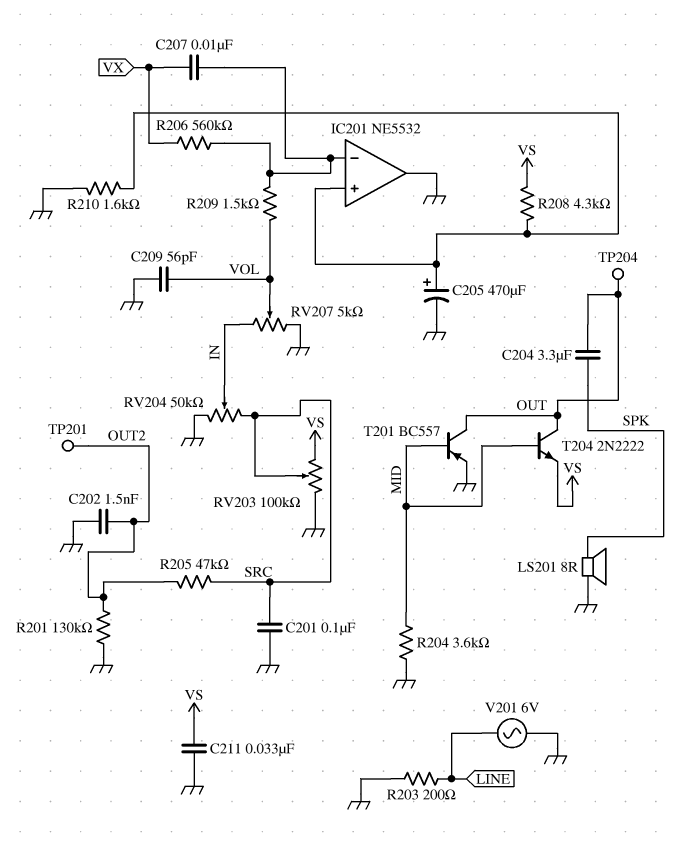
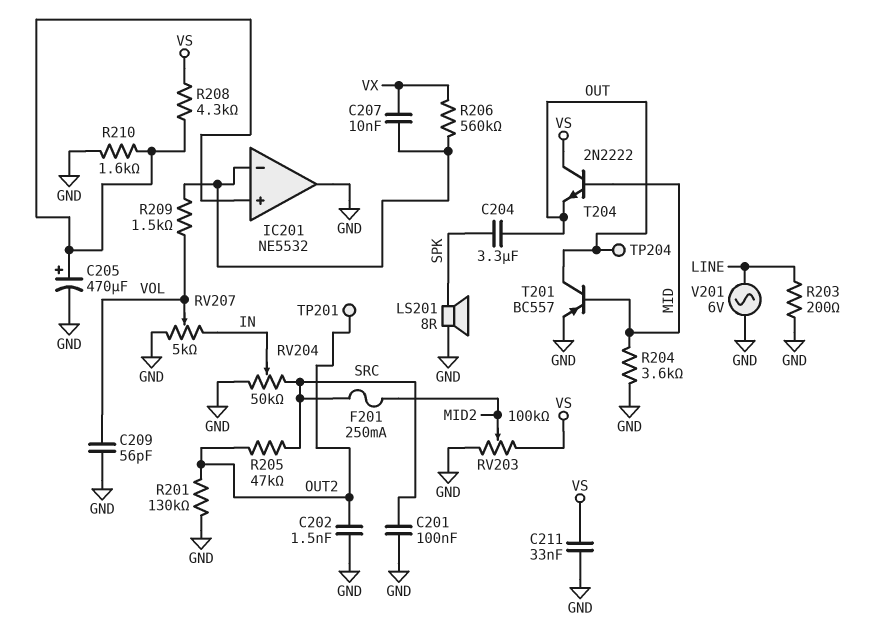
F201: none -> 250mA (MID2, SRC)
RV203: 100k (GND, VS, wiper SRC) -> 100k (GND, VS, wiper MID2)
T204: NPN 2N2222 (B MID, C OUT, E VS) -> NPN 2N2222 (B MID, C VS, E OUT)

